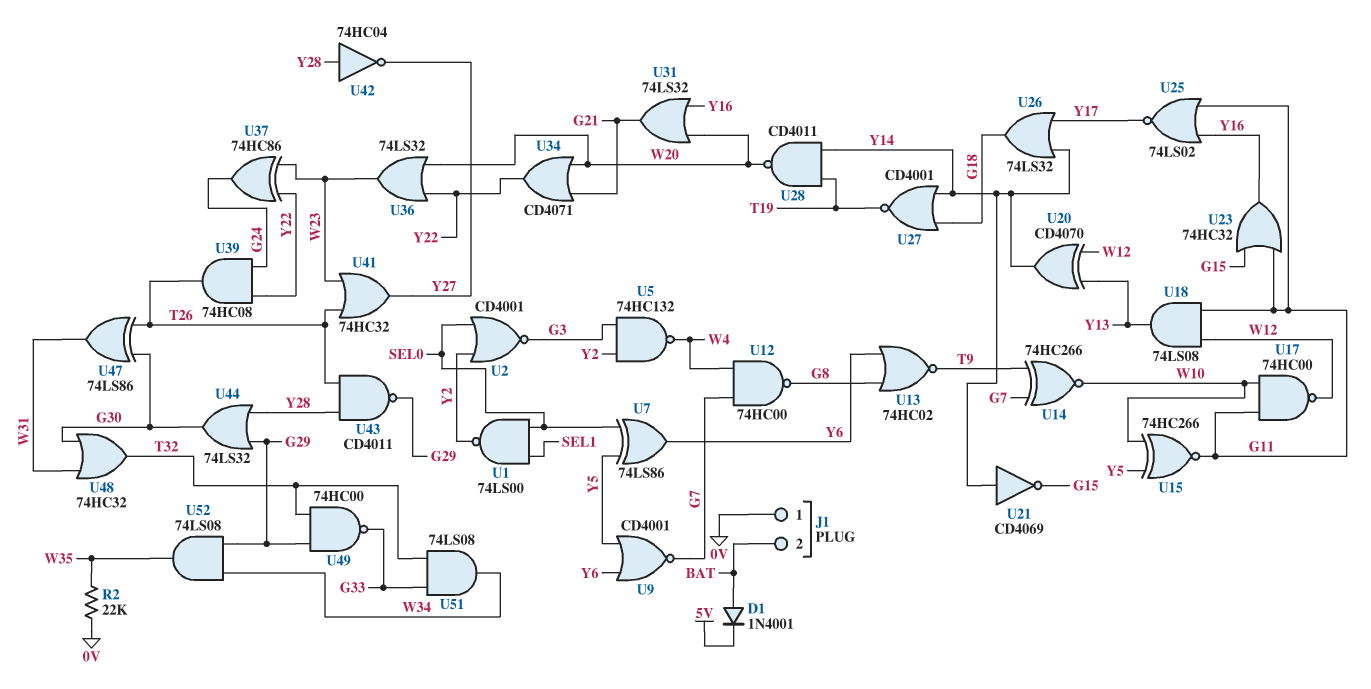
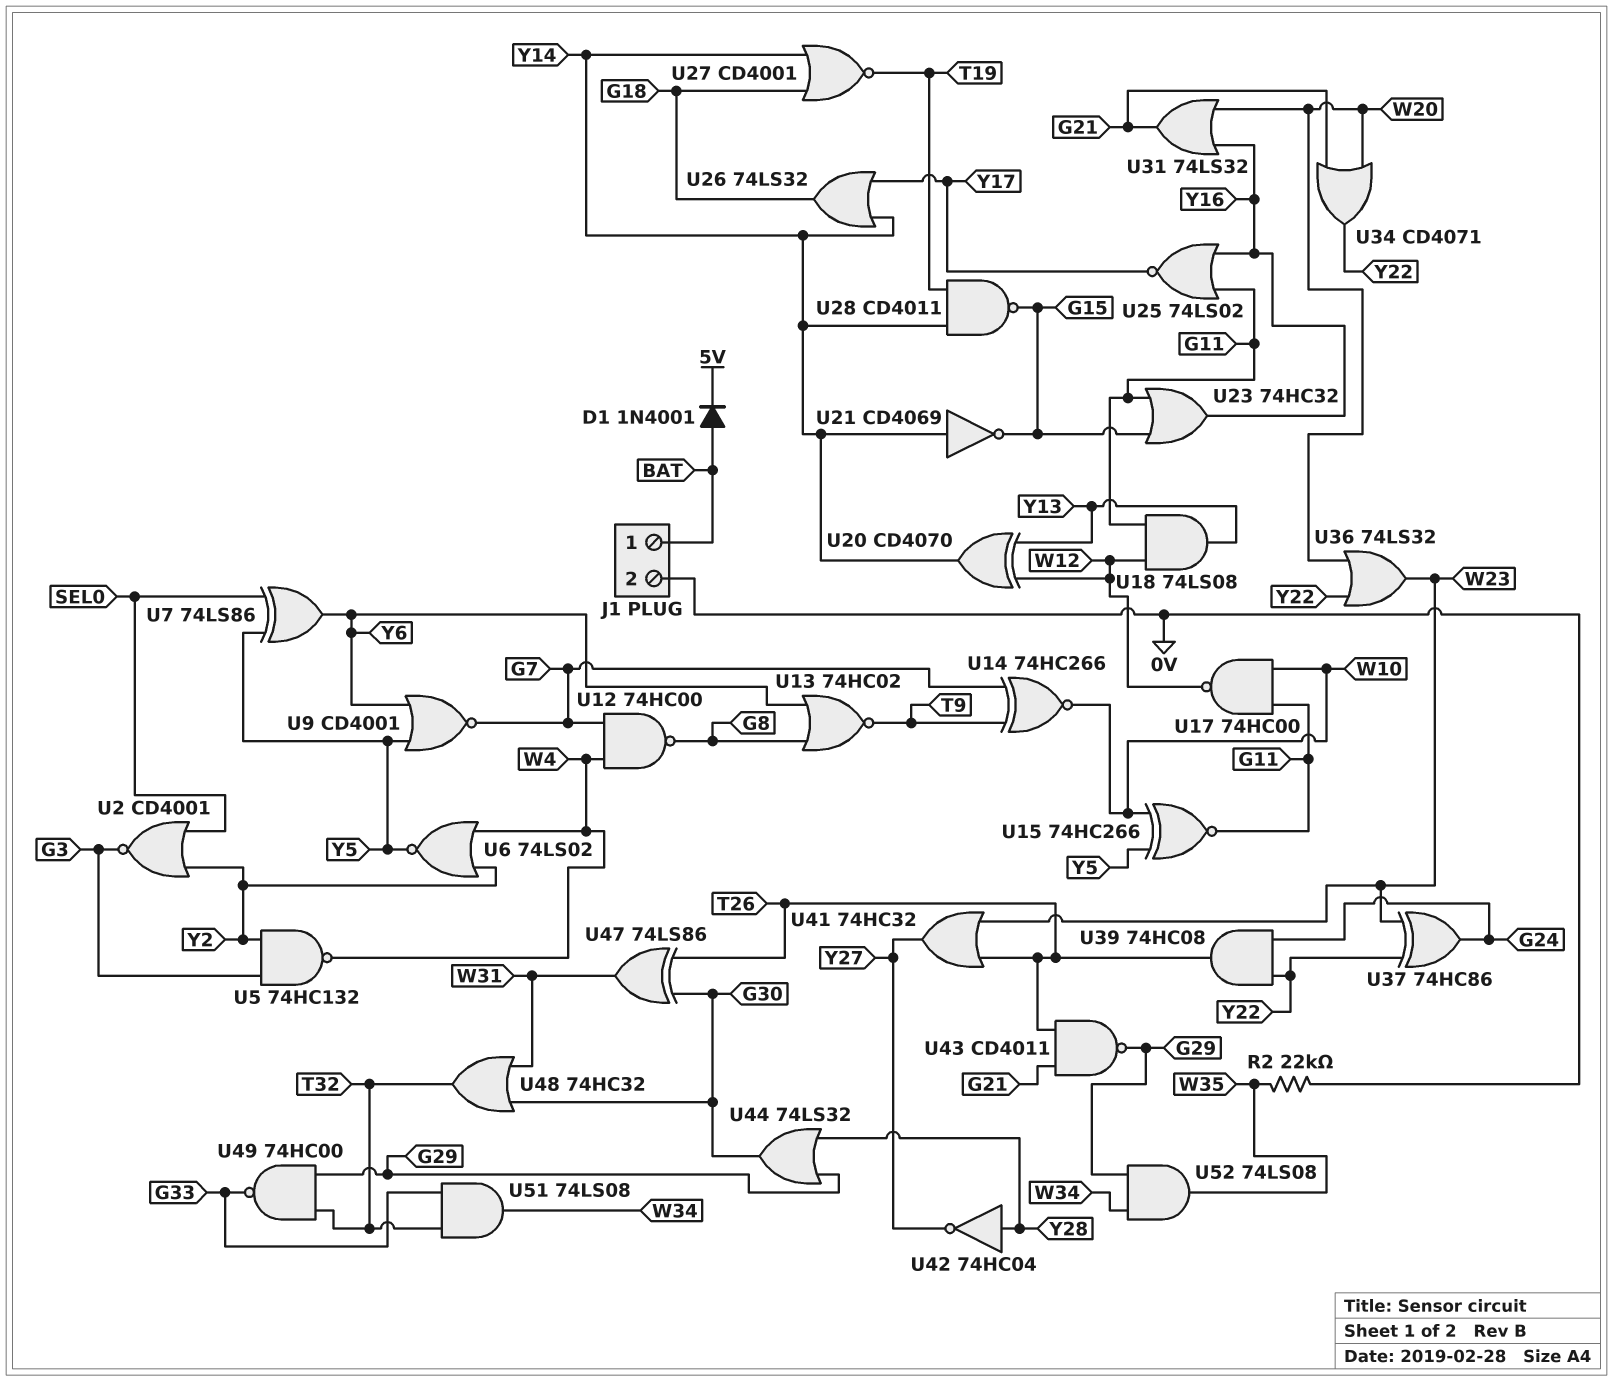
J1 pin 1: 0V -> BAT
J1 pin 2: BAT -> 0V
U1: NAND 74LS00 (in SEL0, in SEL1, out Y2) -> none
U6: none -> NOR 74LS02 (in W4, in Y2, out Y5)
U28: NAND CD4011 (in T19, in Y14, out W20) -> NAND CD4011 (in T19, in Y14, out G15)
U43: NAND CD4011 (in T26, in Y28, out G29) -> NAND CD4011 (in G21, in T26, out G29)

